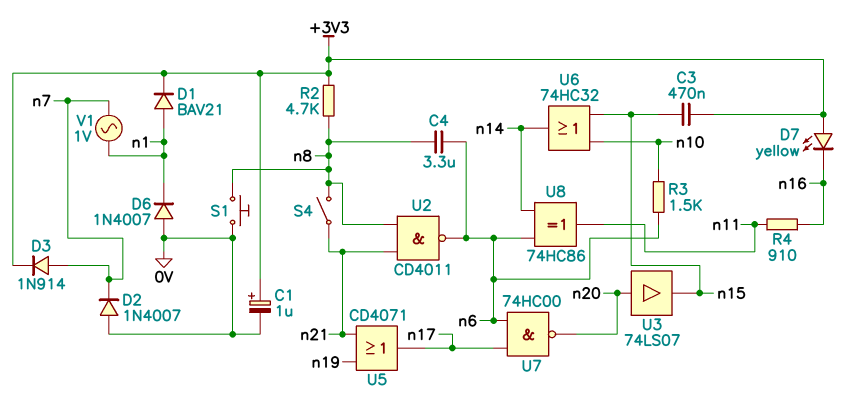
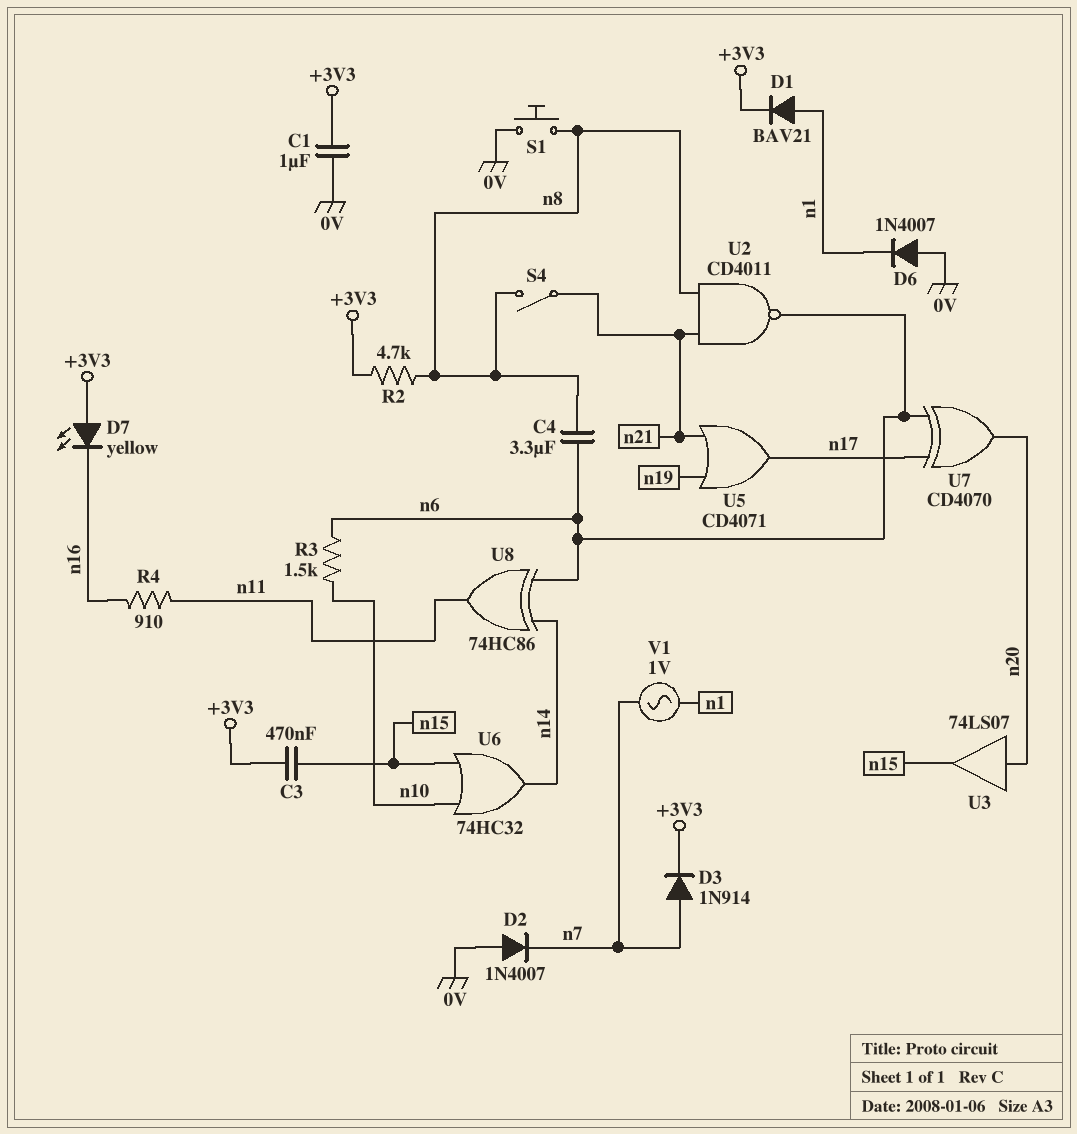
C1: 1uF (plus +3V3, minus 0V) -> 1uF (+3V3, 0V)
U7: NAND 74HC00 (in n6, in n17, out n20) -> XOR CD4070 (in n6, in n17, out n20)

